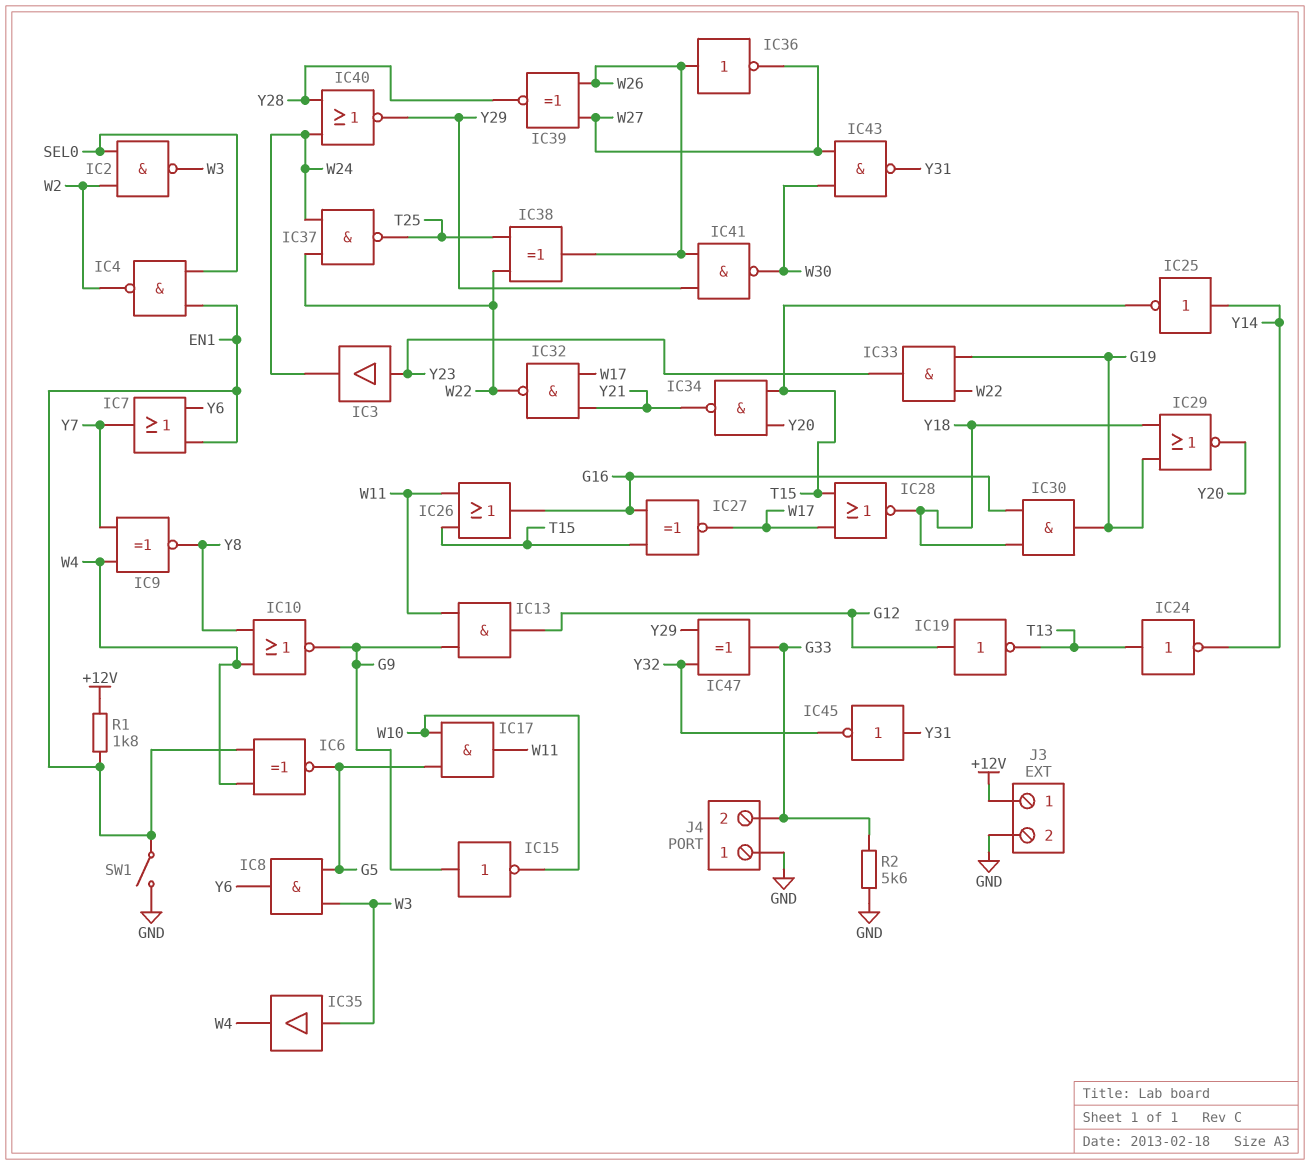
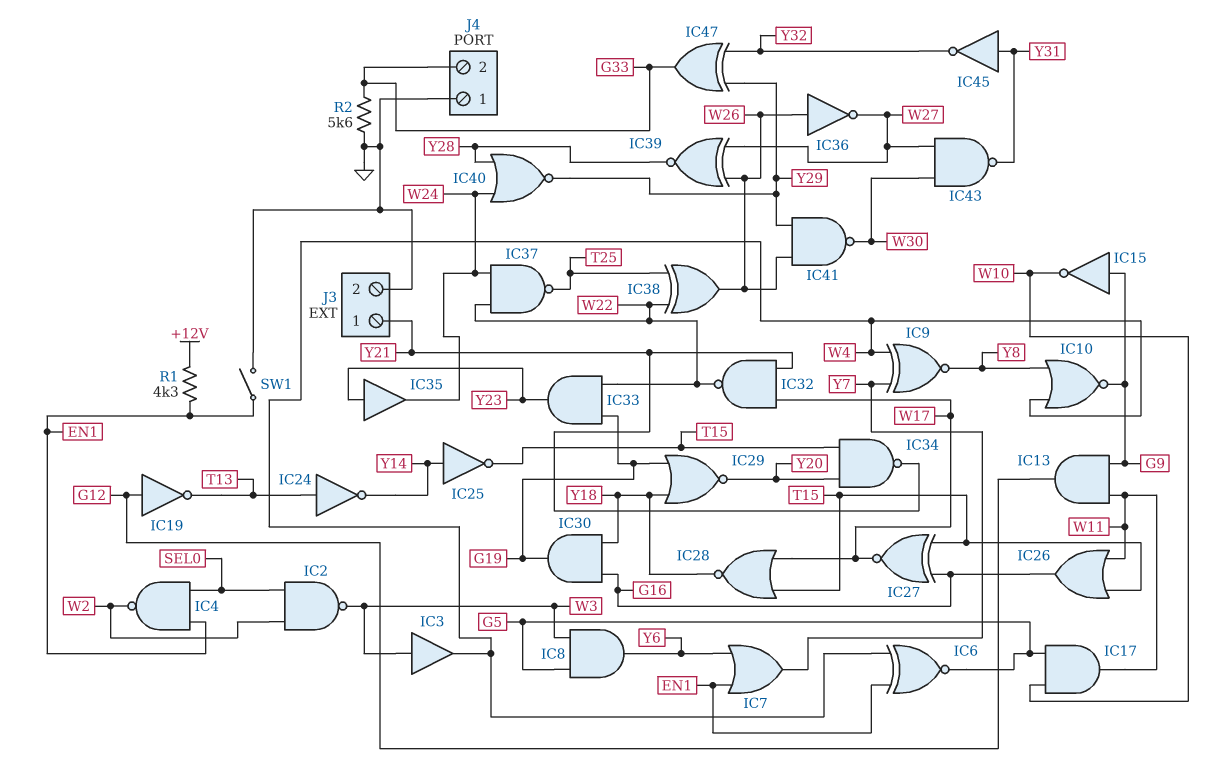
IC3: buffer (in Y23, out W24) -> buffer (in W3, out W4)
IC35: buffer (in W3, out W4) -> buffer (in Y23, out W24)
J3 pin 1: +12V -> Y21
R1: 1.8k (+12V, EN1) -> 4.3k (+12V, EN1)

